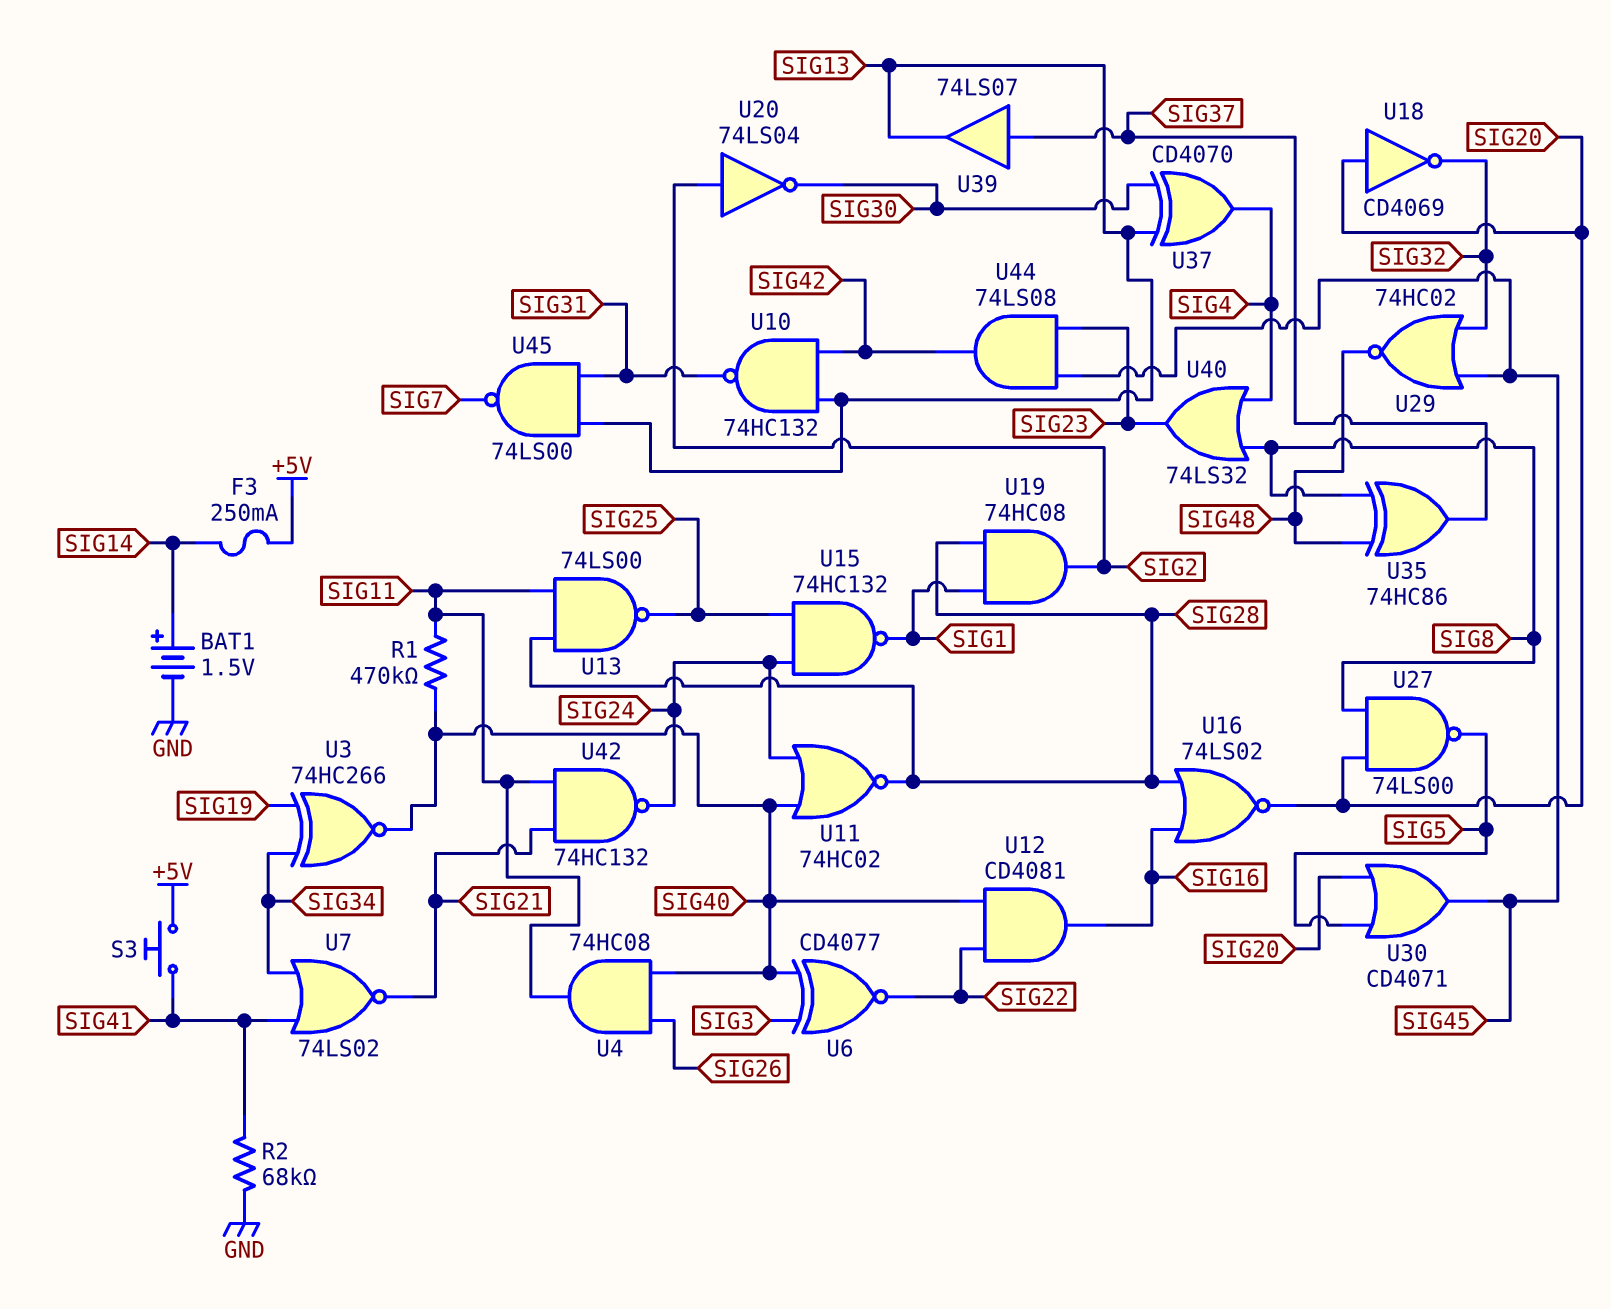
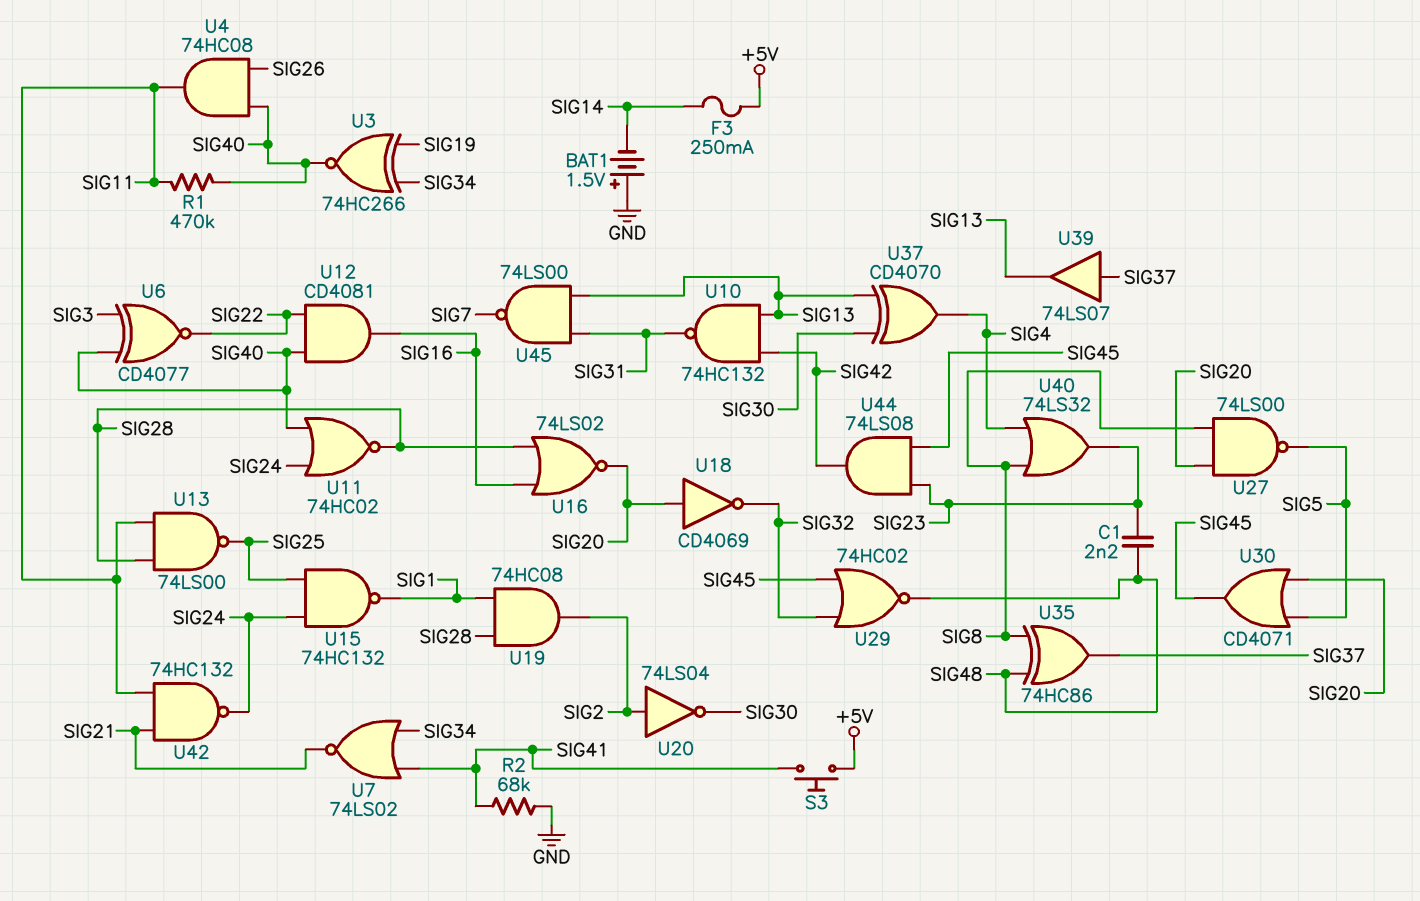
BAT1: 1.5V (plus SIG14, minus GND) -> 1.5V (plus GND, minus SIG14)
C1: none -> 2.2nF (SIG23, SIG48)

